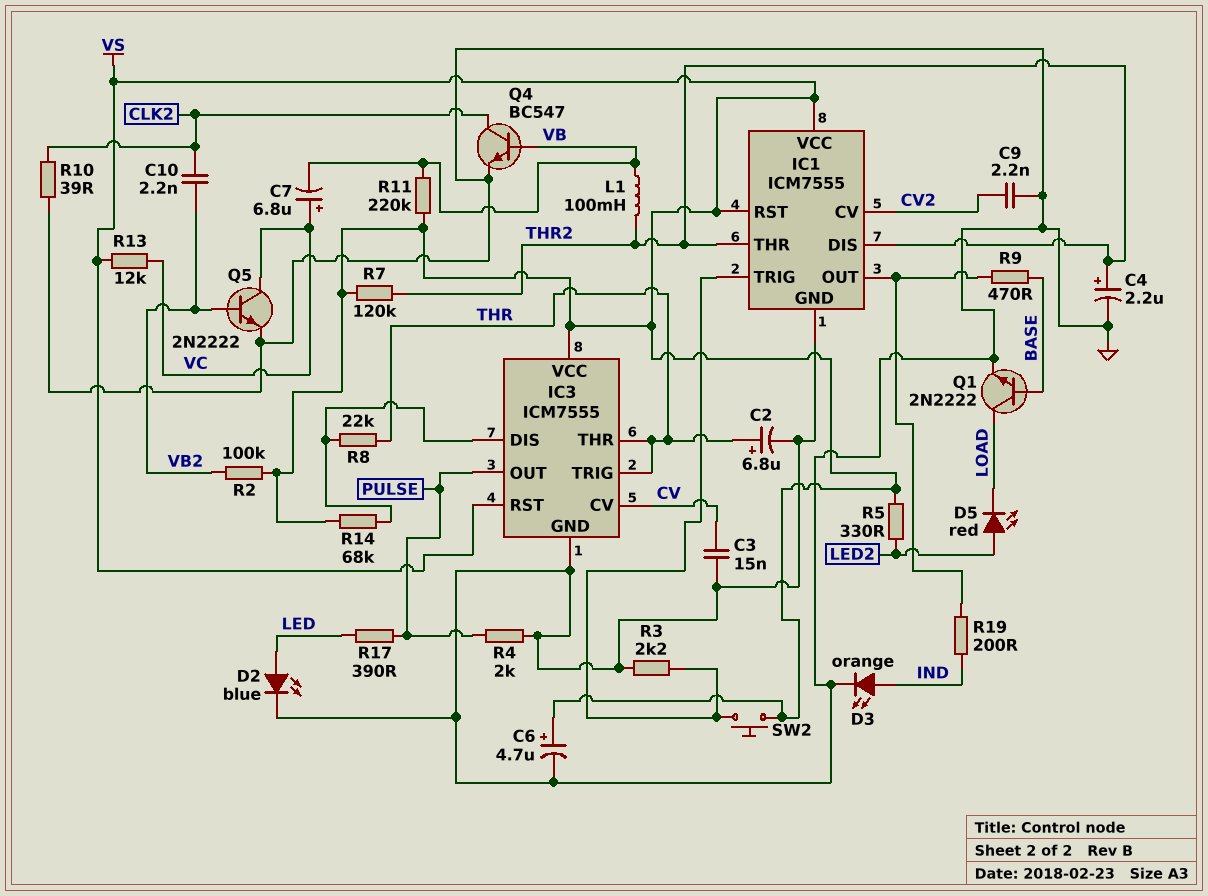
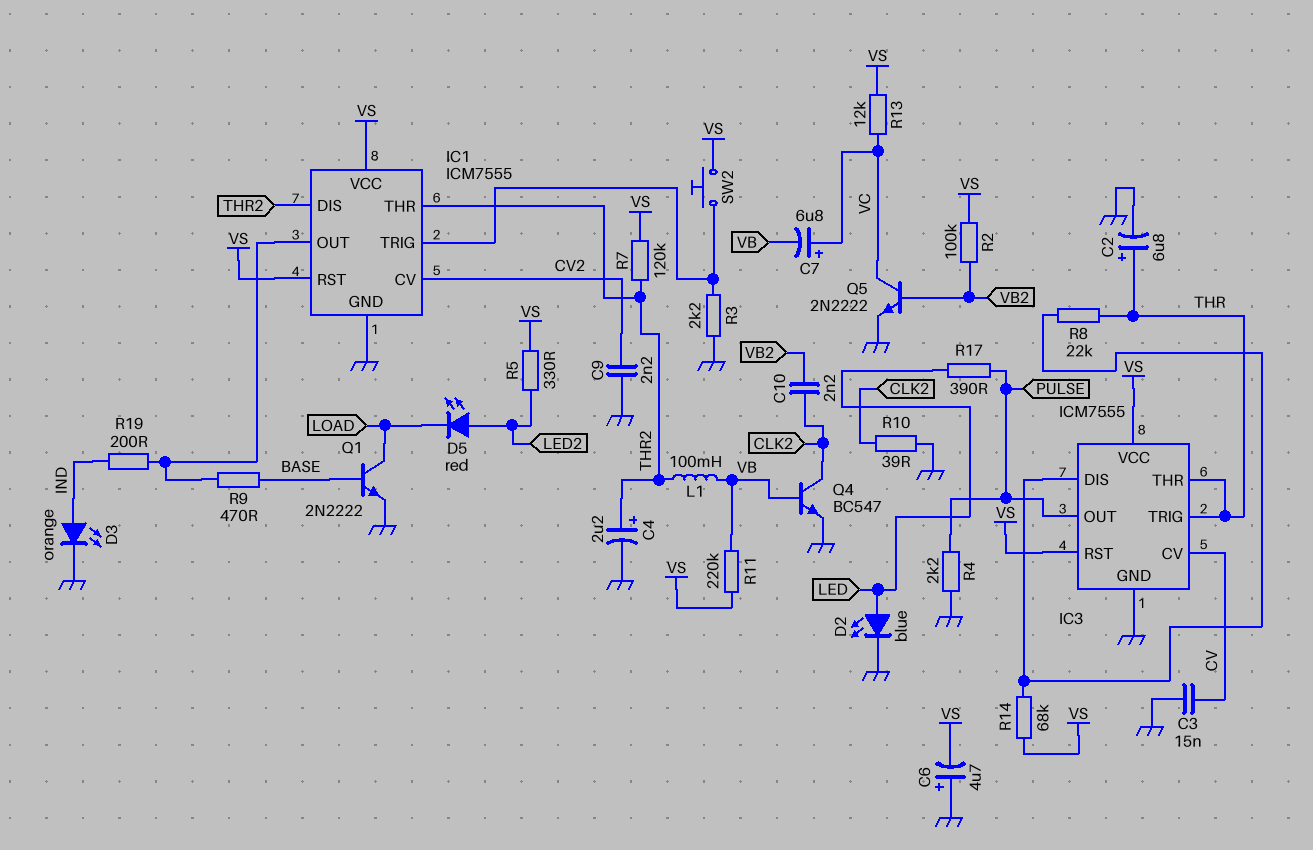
C6: 4.7uF (plus VS, minus GND) -> 4.7uF (plus GND, minus VS)
R4: 2k (GND, PULSE) -> 2.2k (GND, PULSE)

